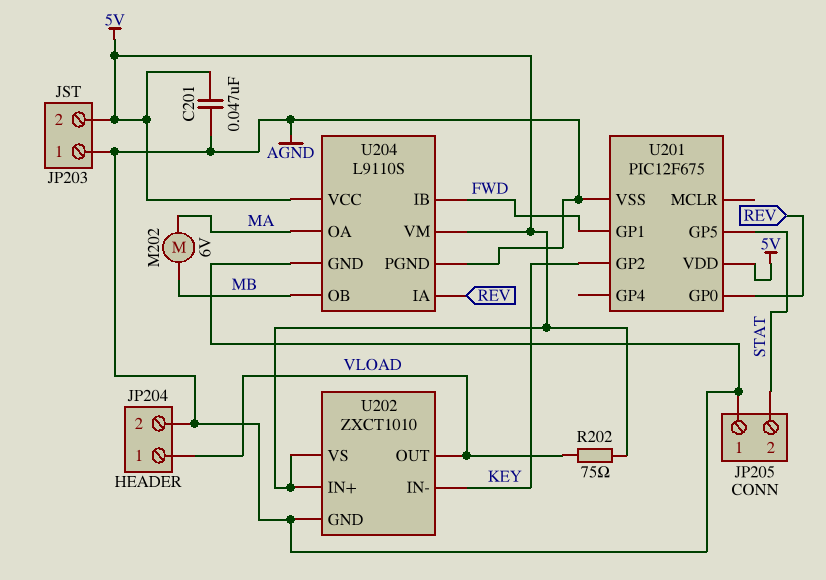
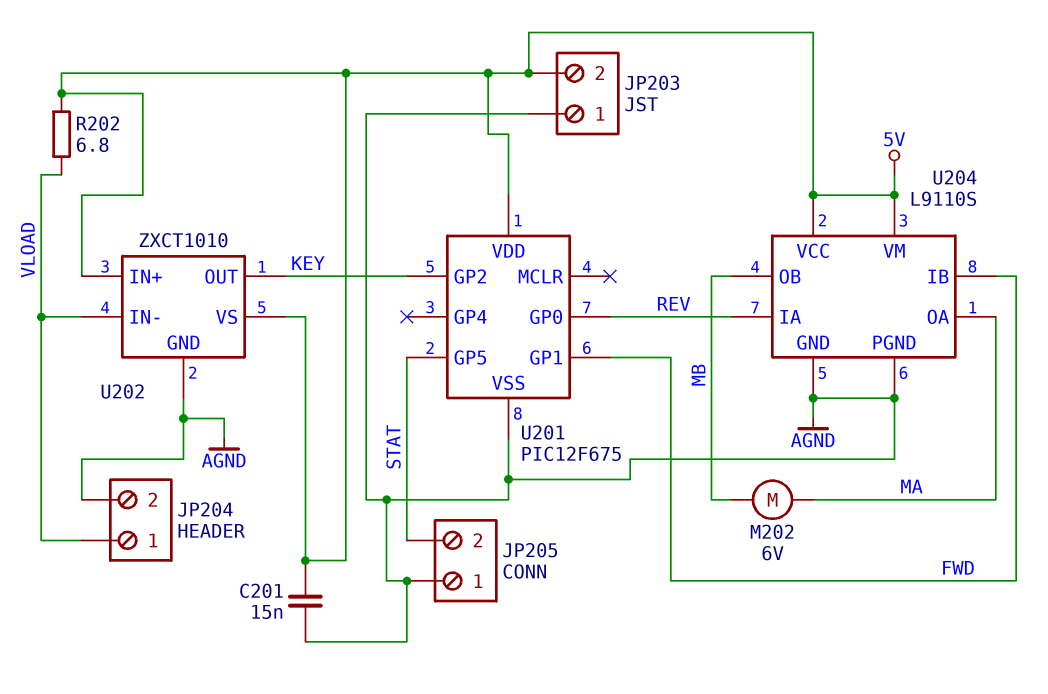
C201: 47nF (5V, AGND) -> 15nF (5V, AGND)
R202: 75 (5V, VLOAD) -> 6.8 (5V, VLOAD)
U202 pin IN-: KEY -> VLOAD
U202 pin OUT: VLOAD -> KEY

